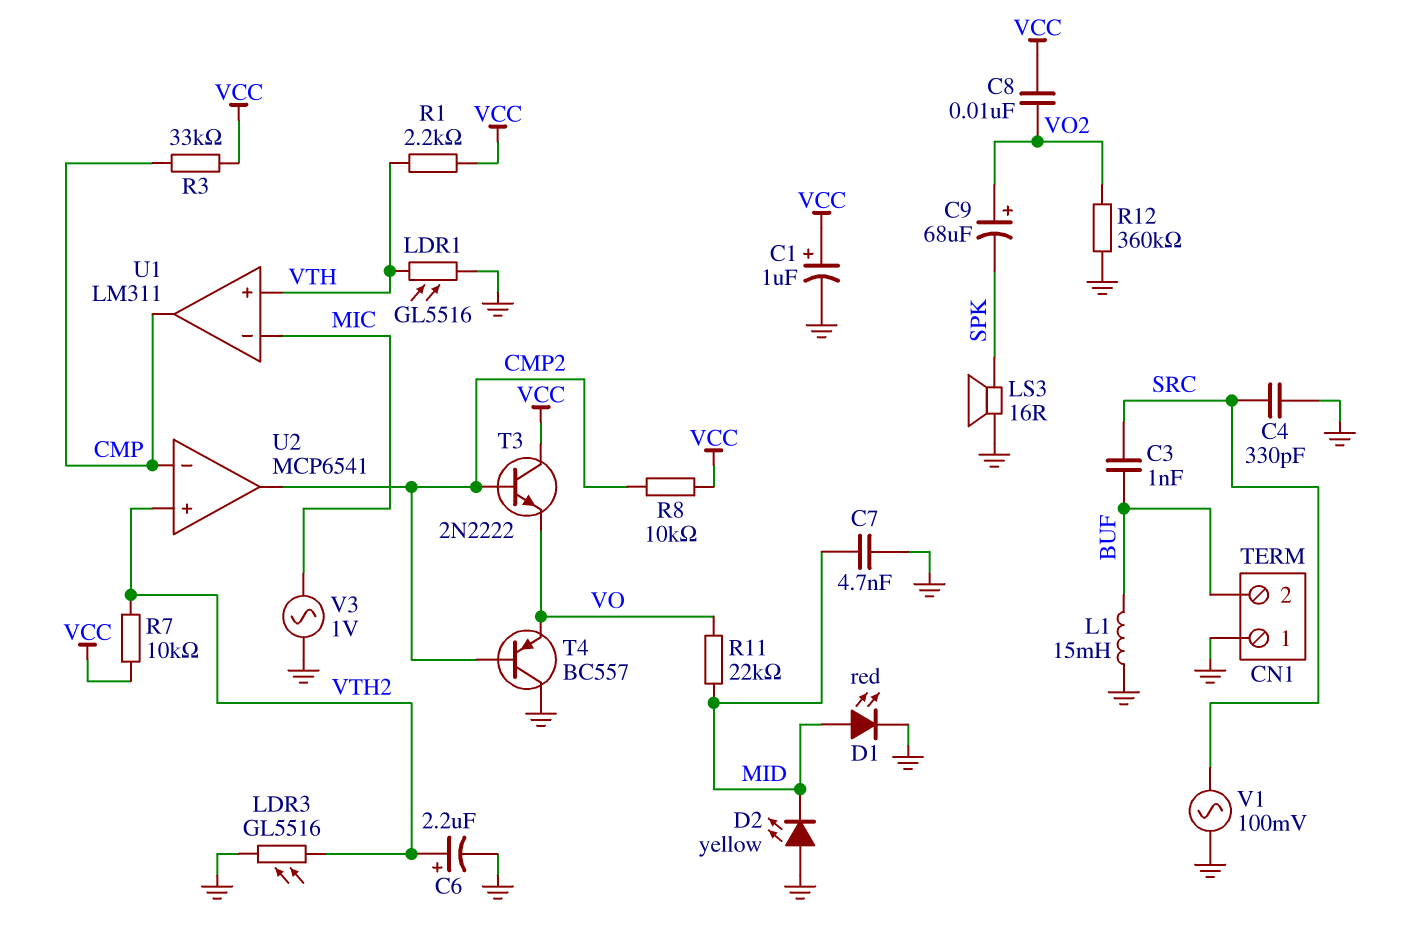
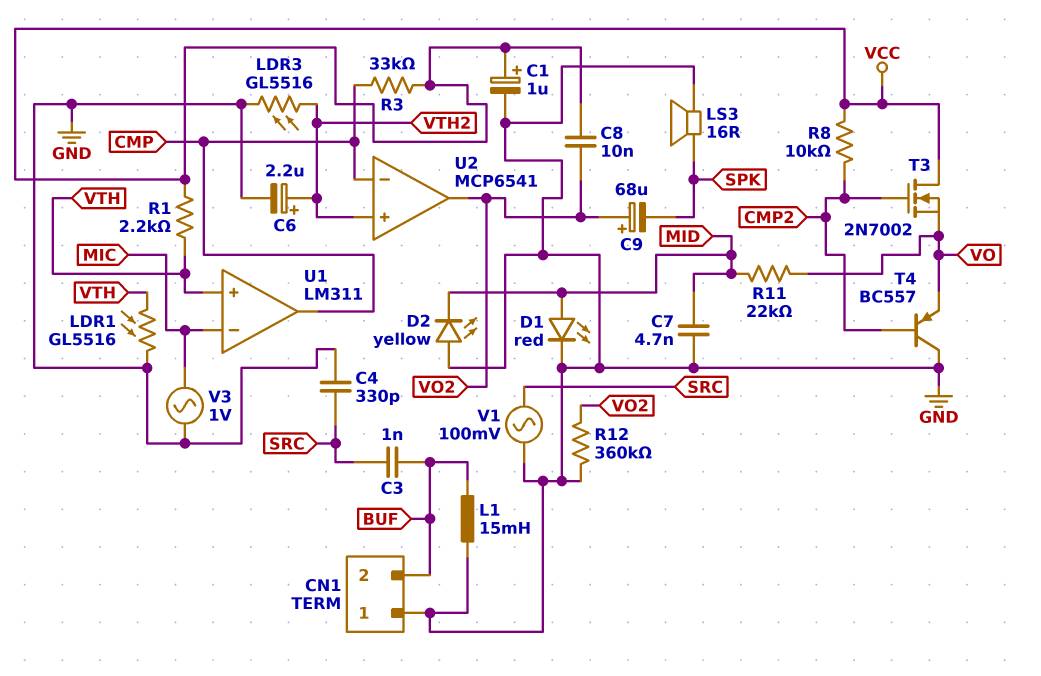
R7: 10k (VCC, VTH2) -> none
T3: NPN 2N2222 (B CMP2, C VCC, E VO) -> NMOS 2N7002 (G CMP2, D VCC, S VO)
U2 pin out: CMP2 -> VO2

